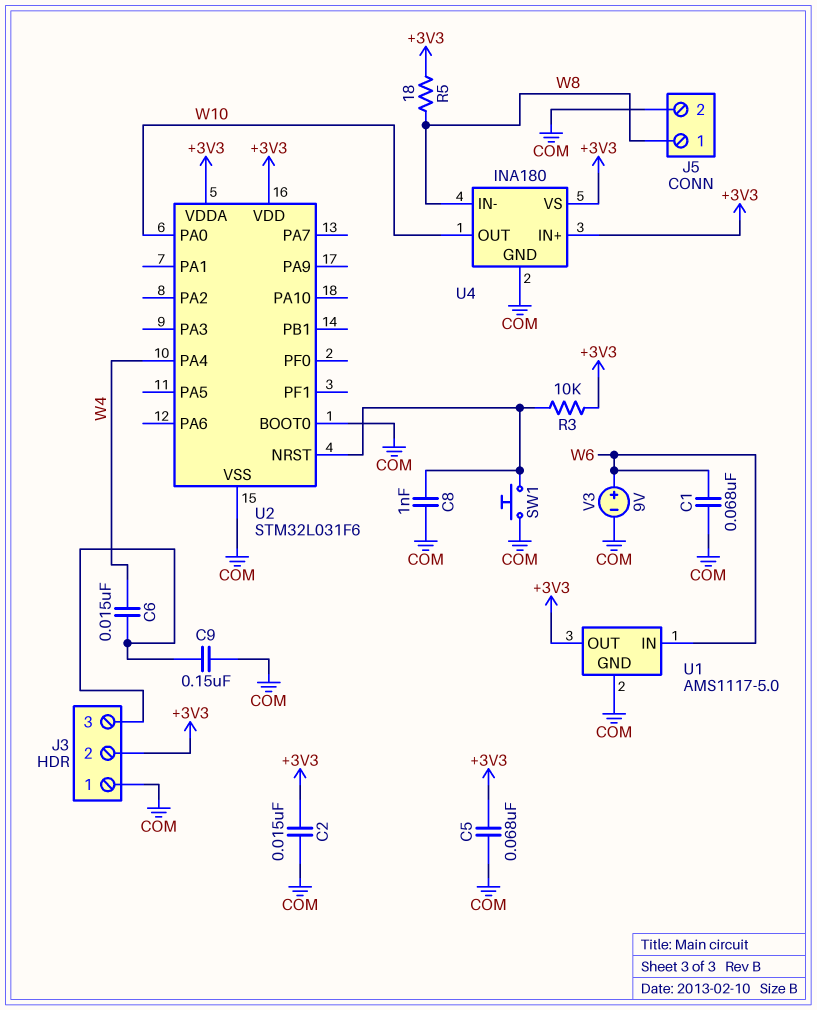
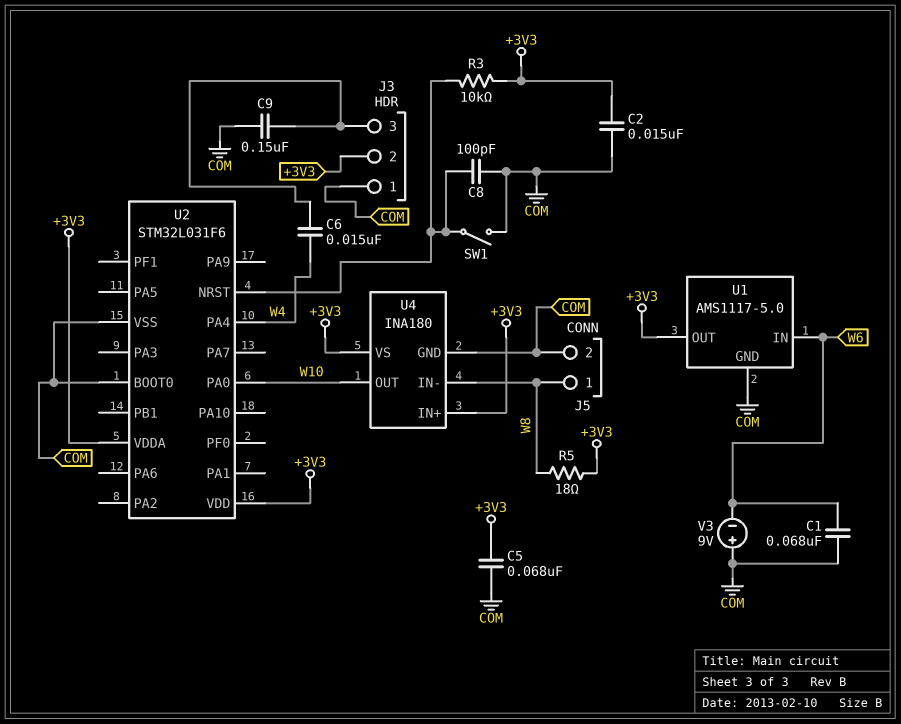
C8: 1nF (COM, U2/NRST) -> 100pF (COM, U2/NRST)
SW1: button (COM, U2/NRST) -> switch (COM, U2/NRST)
V3: 9V (plus W6, minus COM) -> 9V (plus COM, minus W6)

